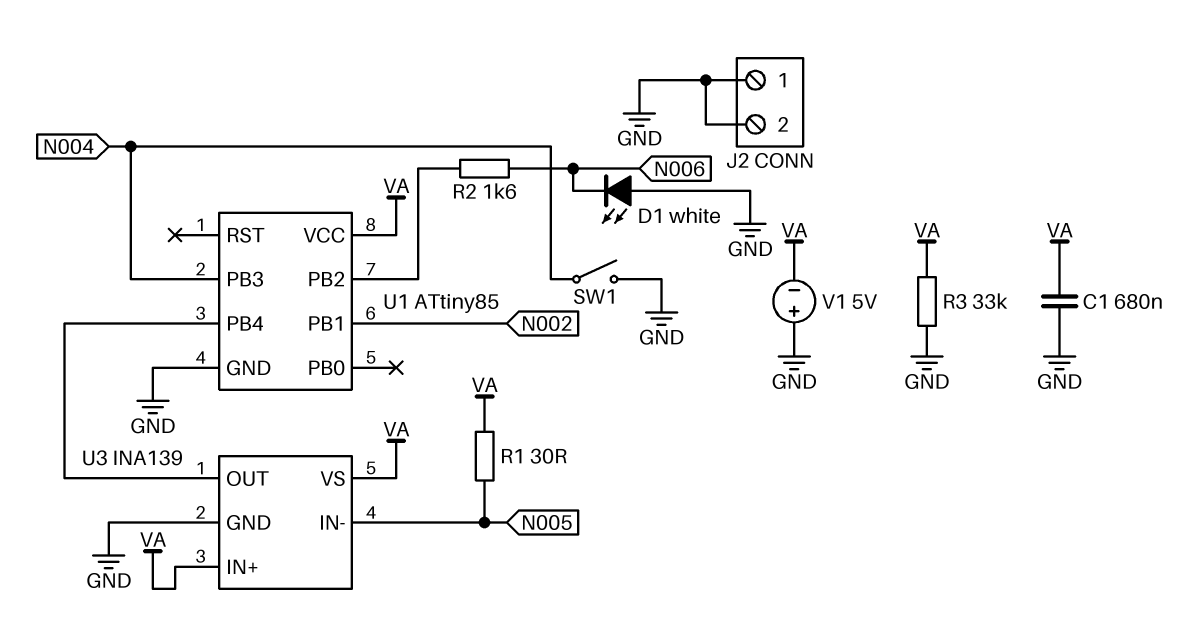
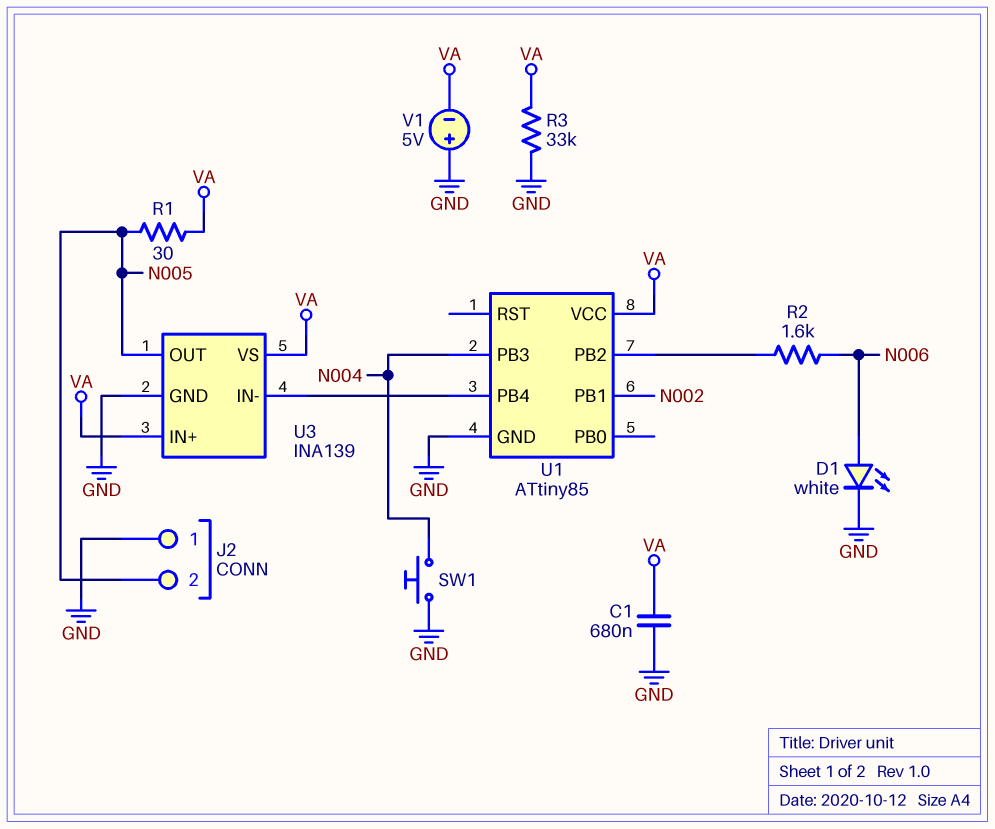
D1: LED white (A GND, K N006) -> LED white (A N006, K GND)
J2 pin 2: GND -> N005
SW1: switch (GND, N004) -> button (GND, N004)
U3 pin IN-: N005 -> U1/PB4
U3 pin OUT: U1/PB4 -> N005

